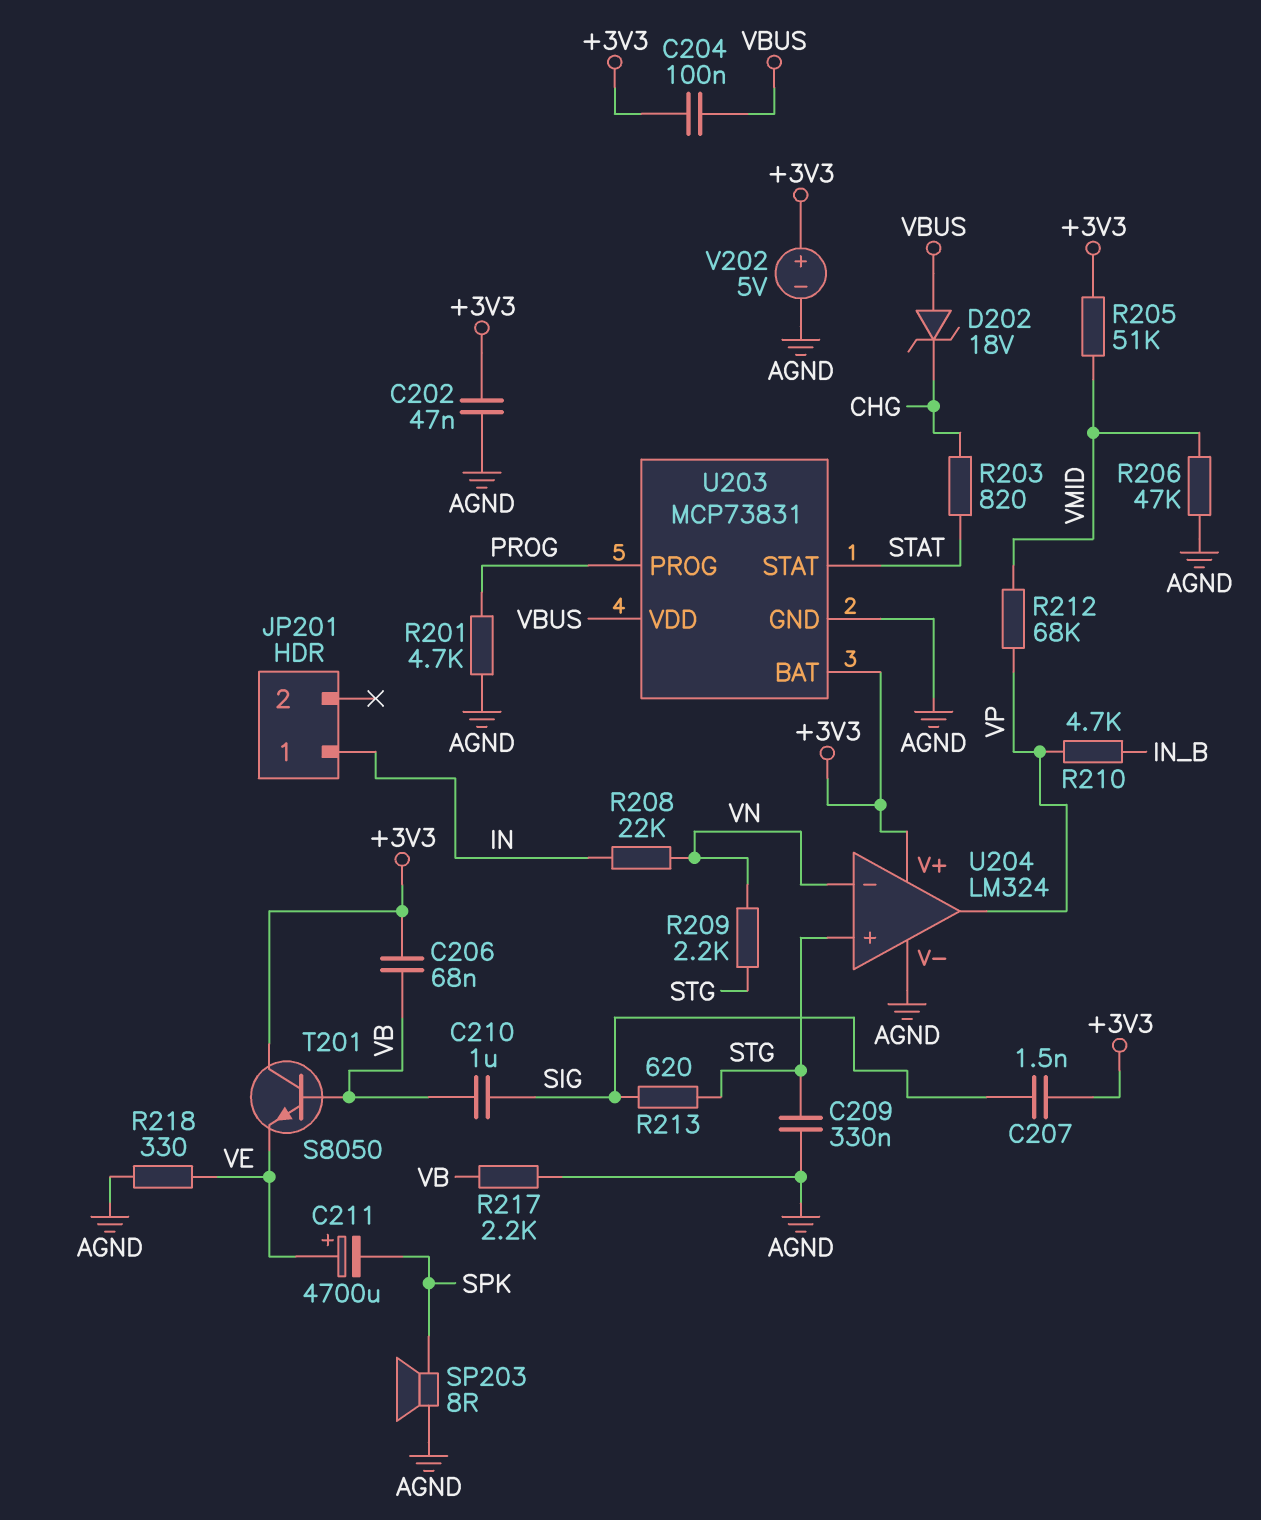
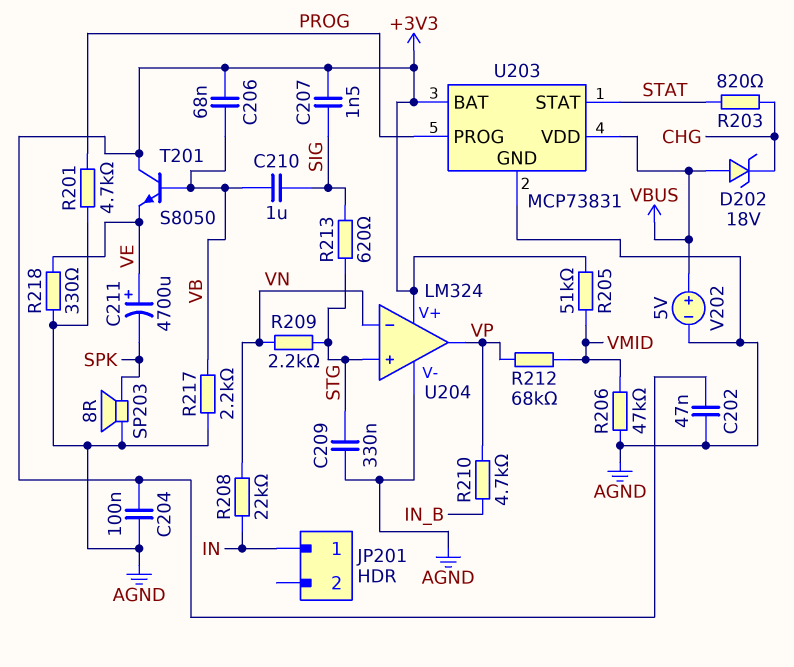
C204: 100nF (+3V3, VBUS) -> 100nF (+3V3, AGND)
V202: 5V (plus +3V3, minus AGND) -> 5V (plus VBUS, minus AGND)

